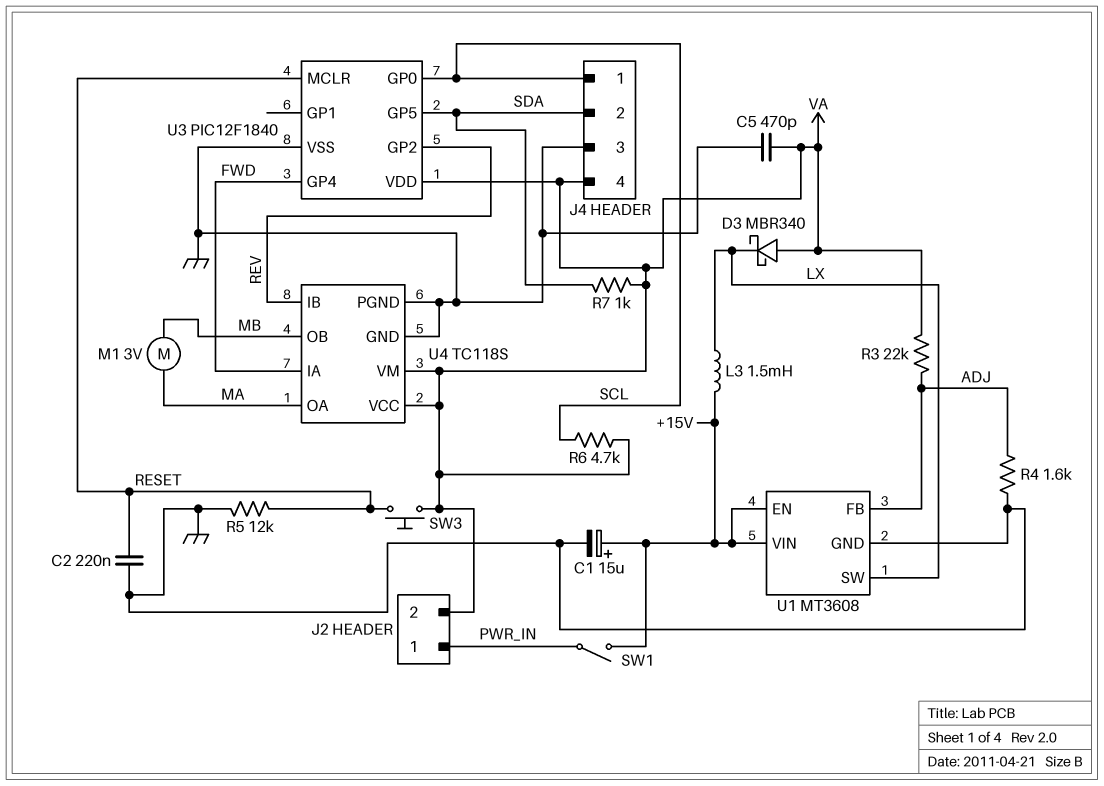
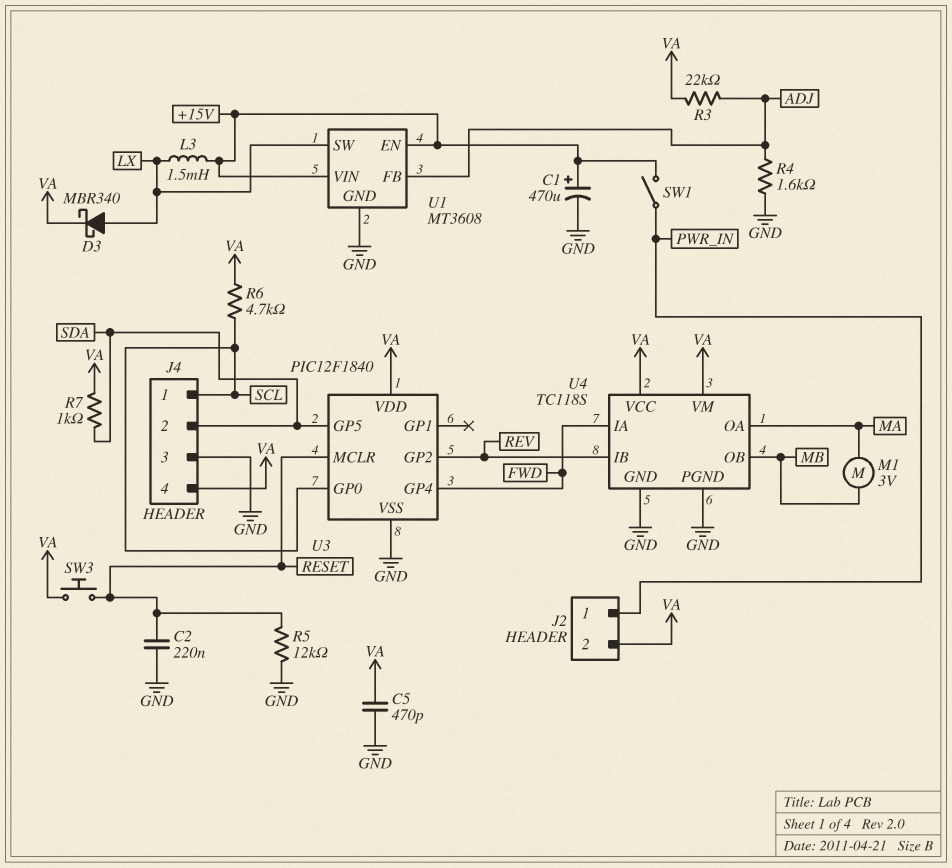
C1: 15uF (plus +15V, minus GND) -> 470uF (plus +15V, minus GND)
D3: schottky MBR340 (A VA, K LX) -> schottky MBR340 (A LX, K VA)

